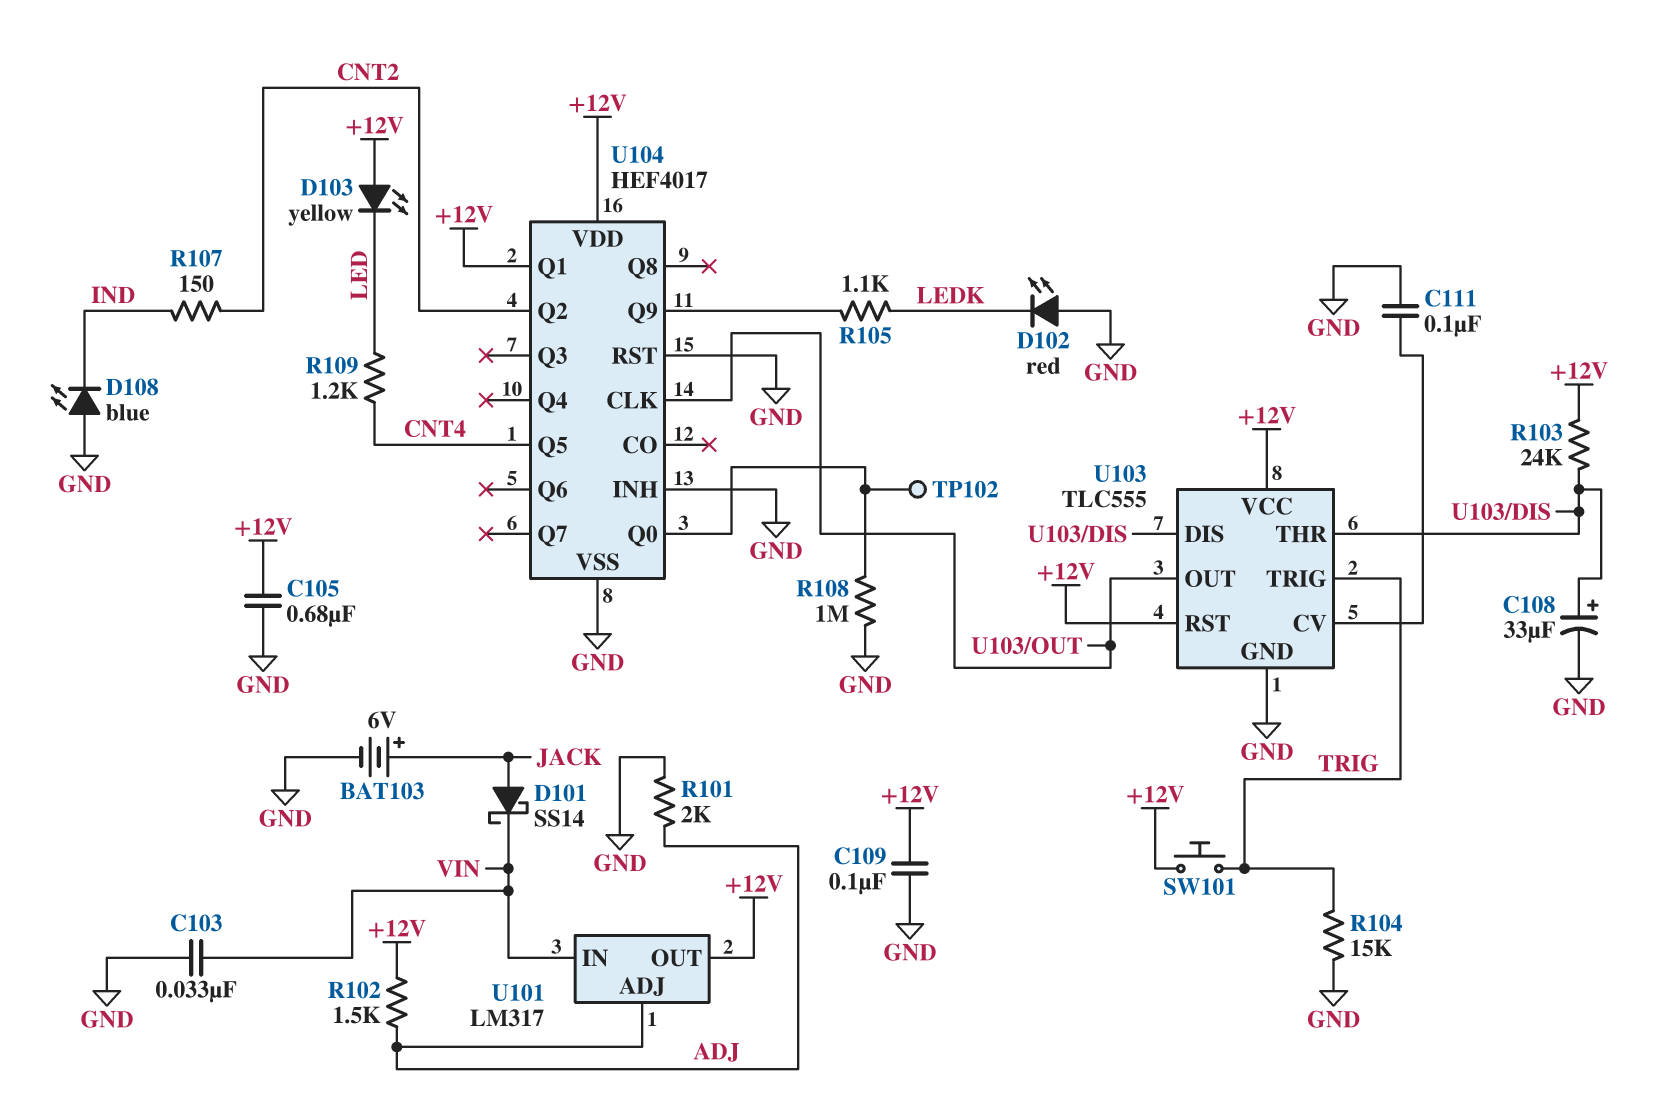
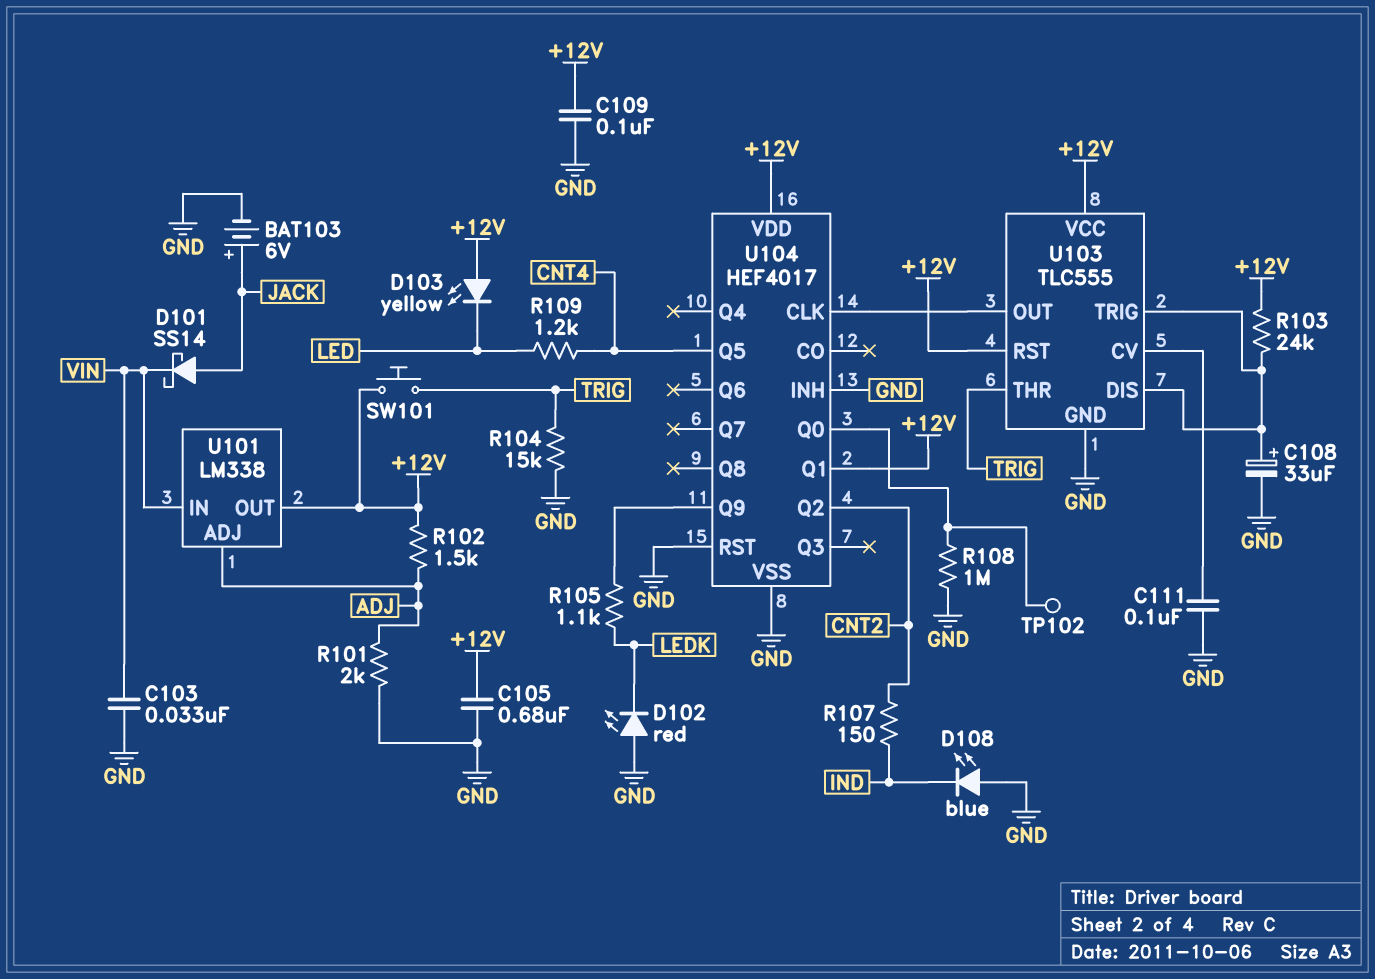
U101: LM317 -> LM338
U103 pin THR: U103/DIS -> TRIG
U103 pin TRIG: TRIG -> U103/DIS

